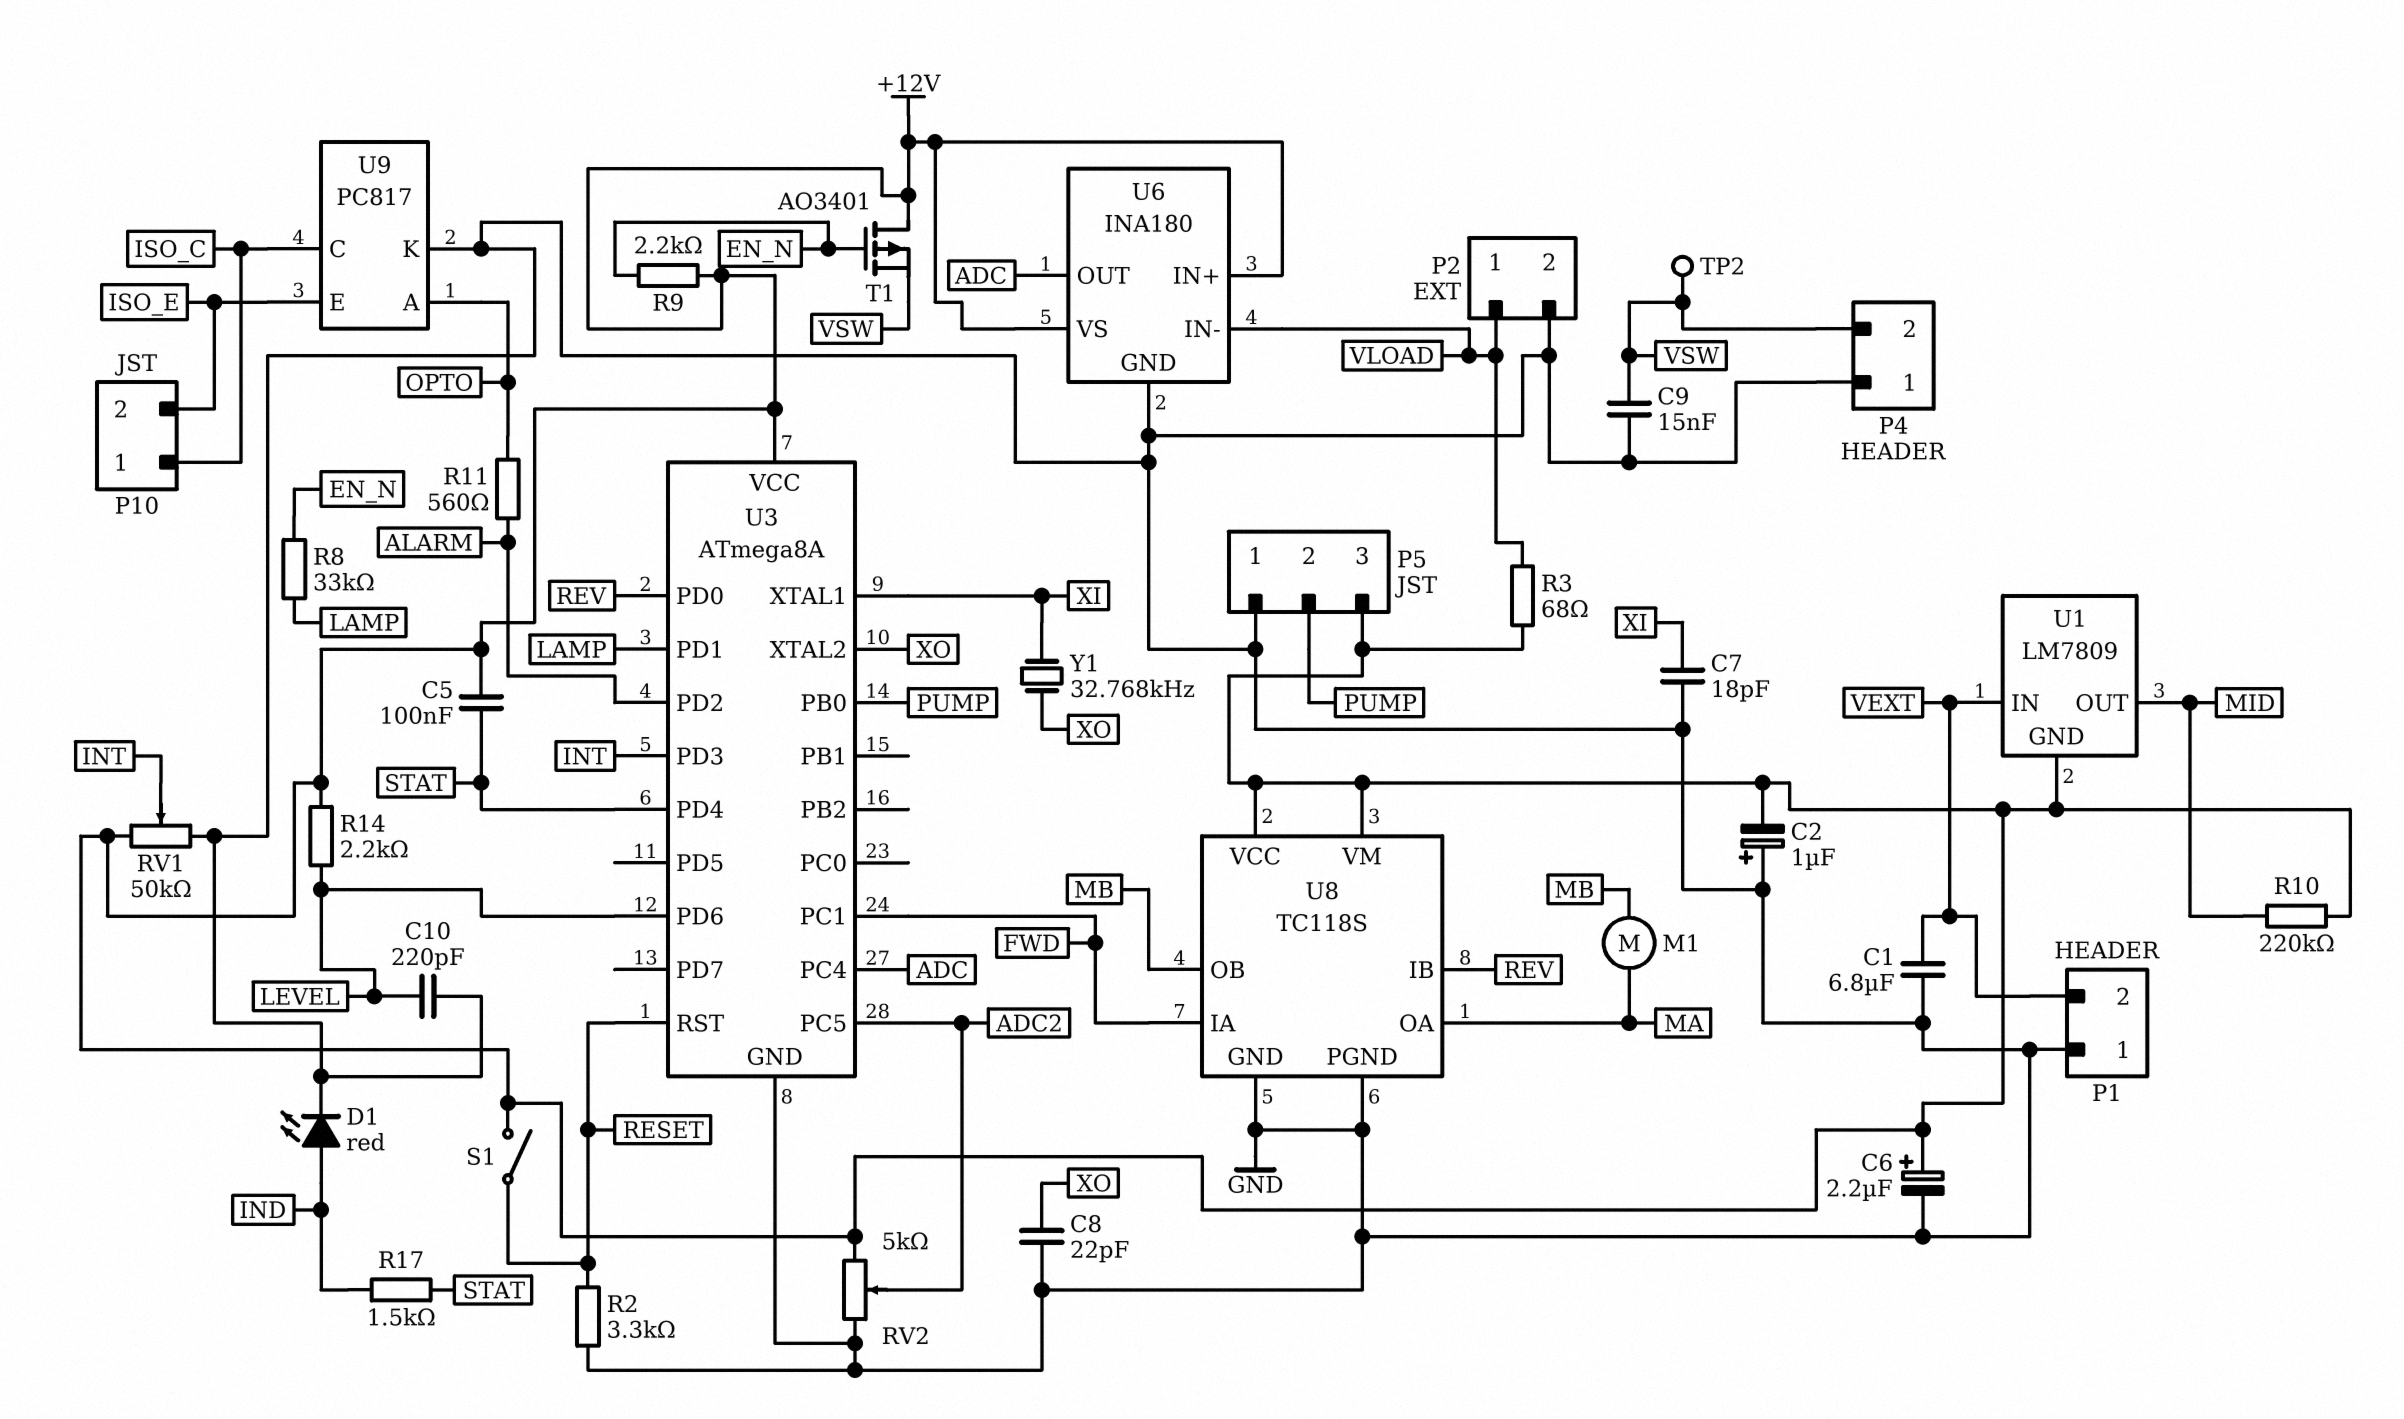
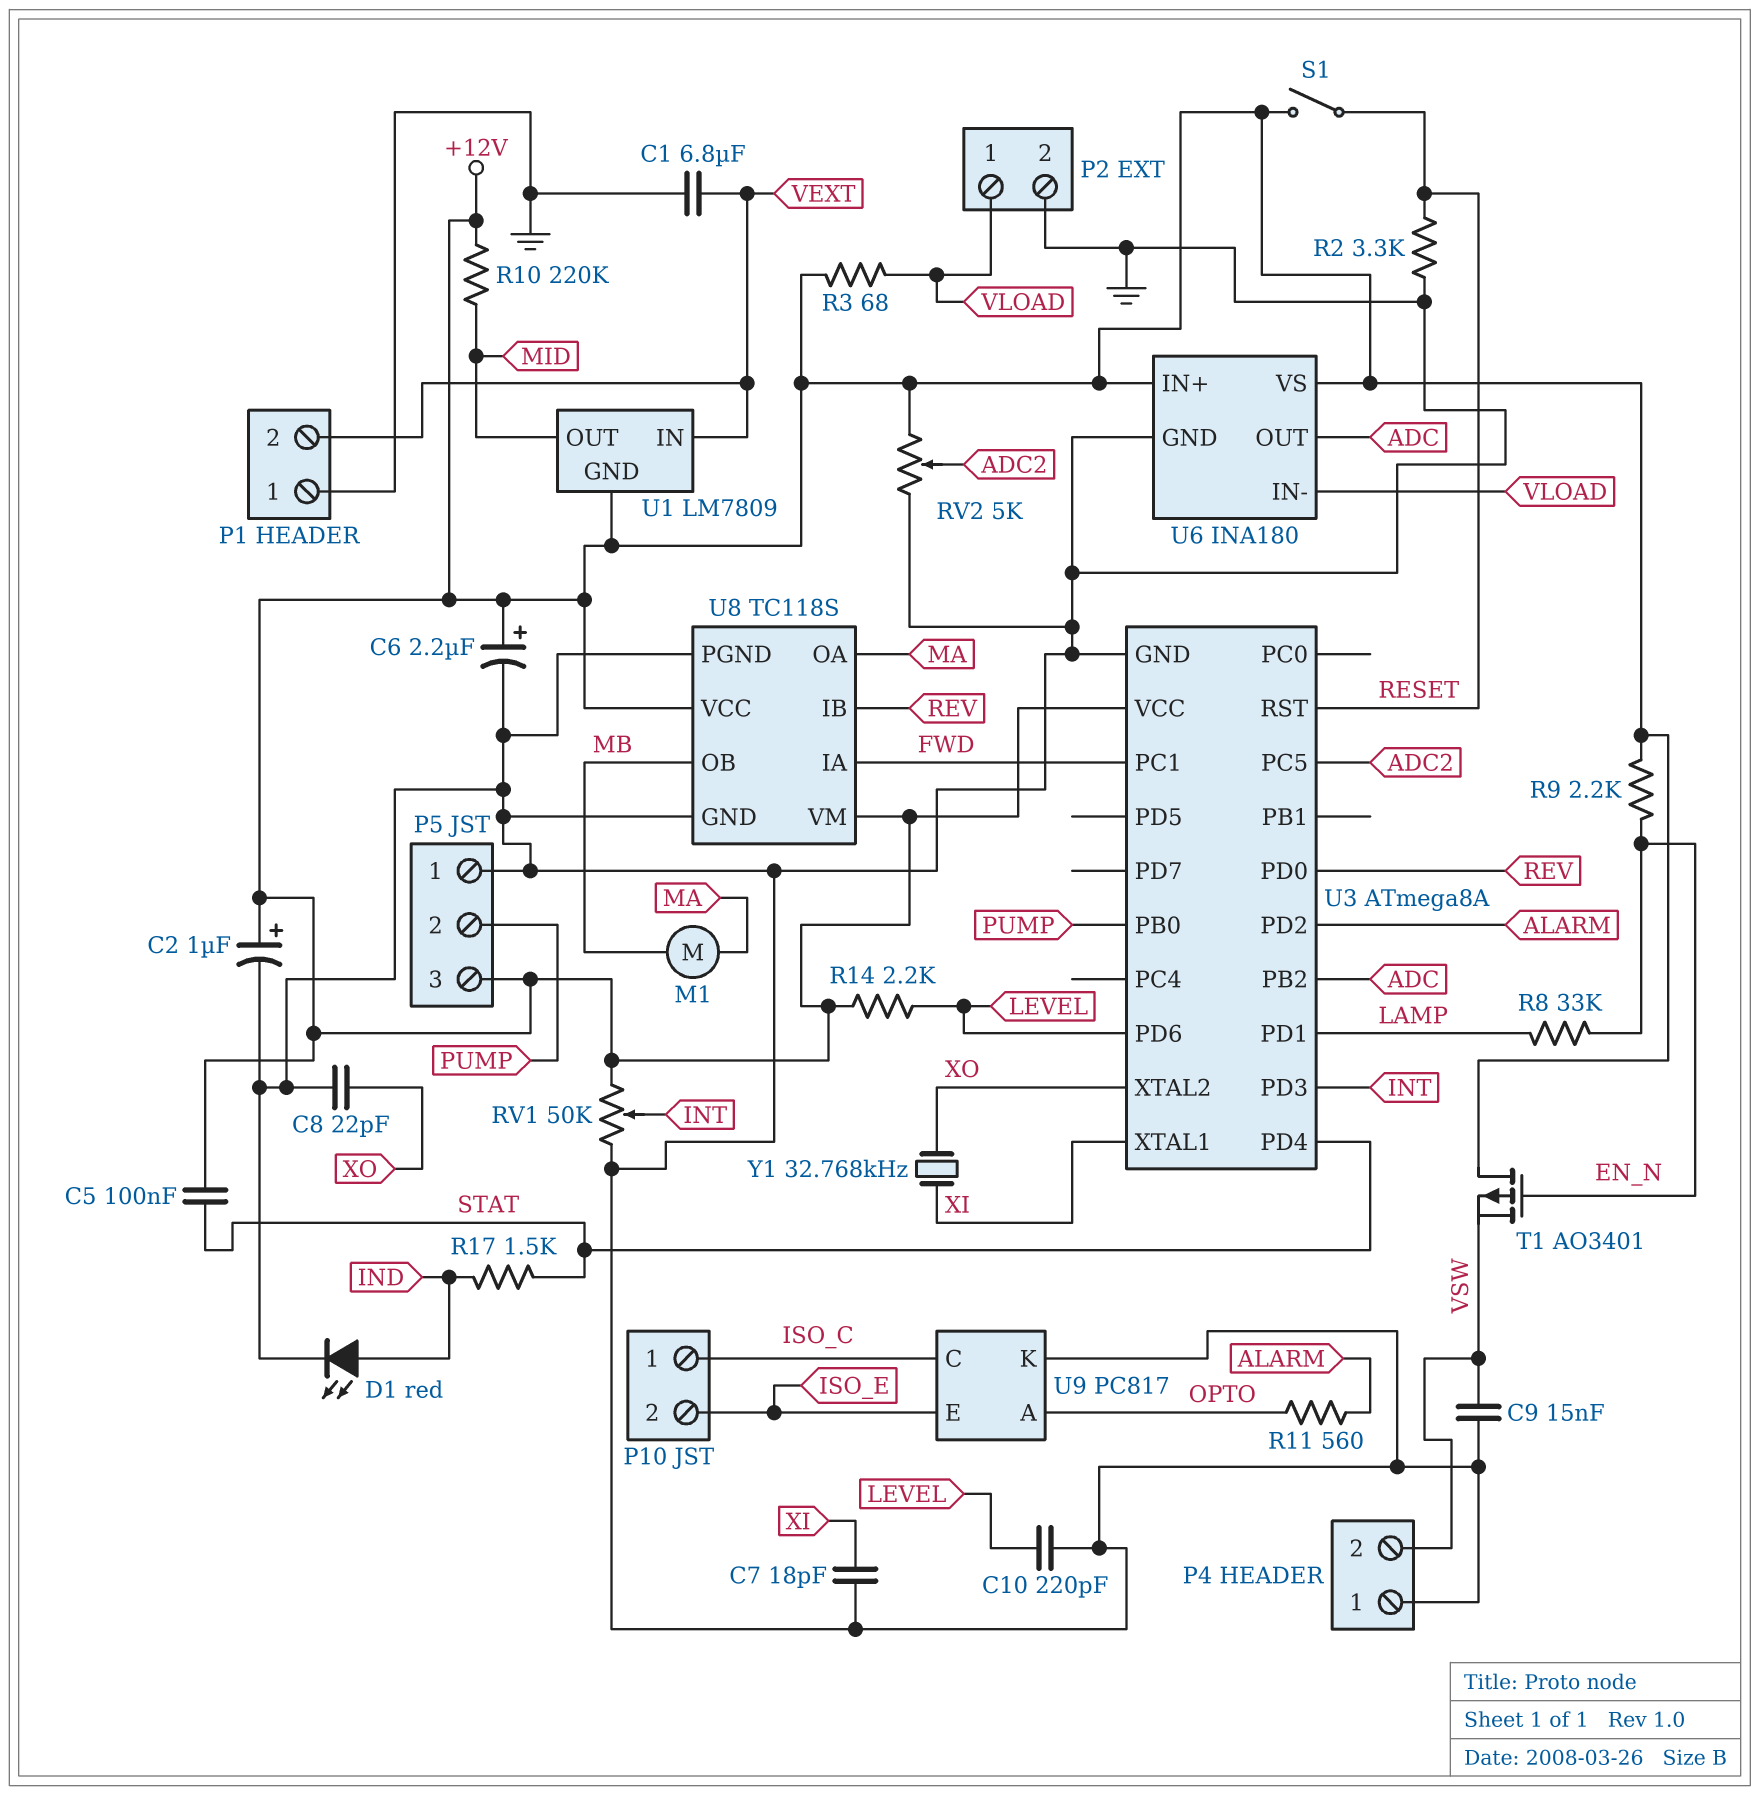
C2: 1uF (plus GND, minus +12V) -> 1uF (plus +12V, minus GND)
TP2: test point (VSW) -> none
U3 pin PB2: none -> ADC
U3 pin PC4: ADC -> none

